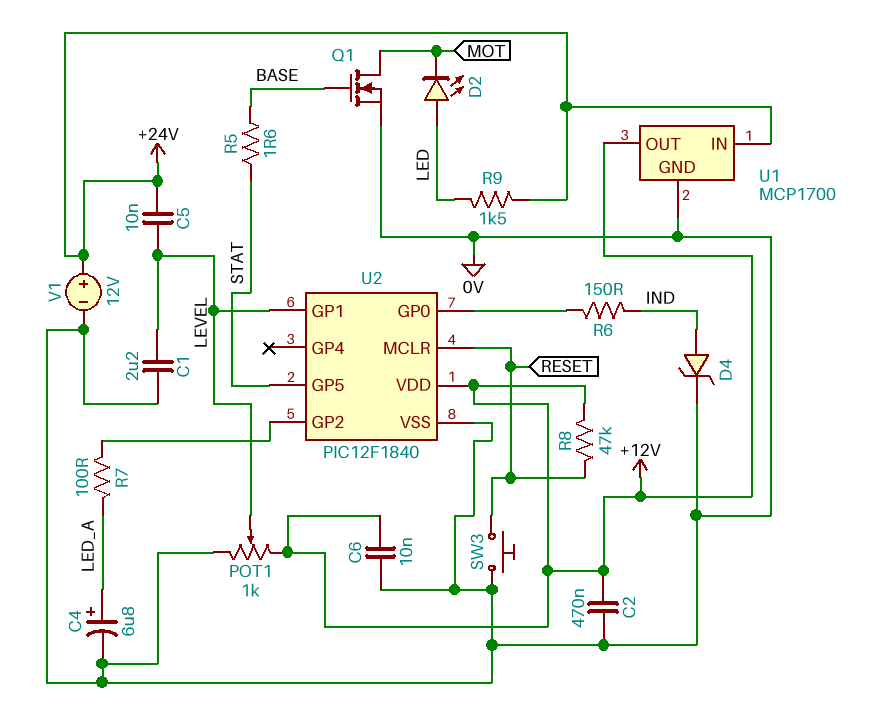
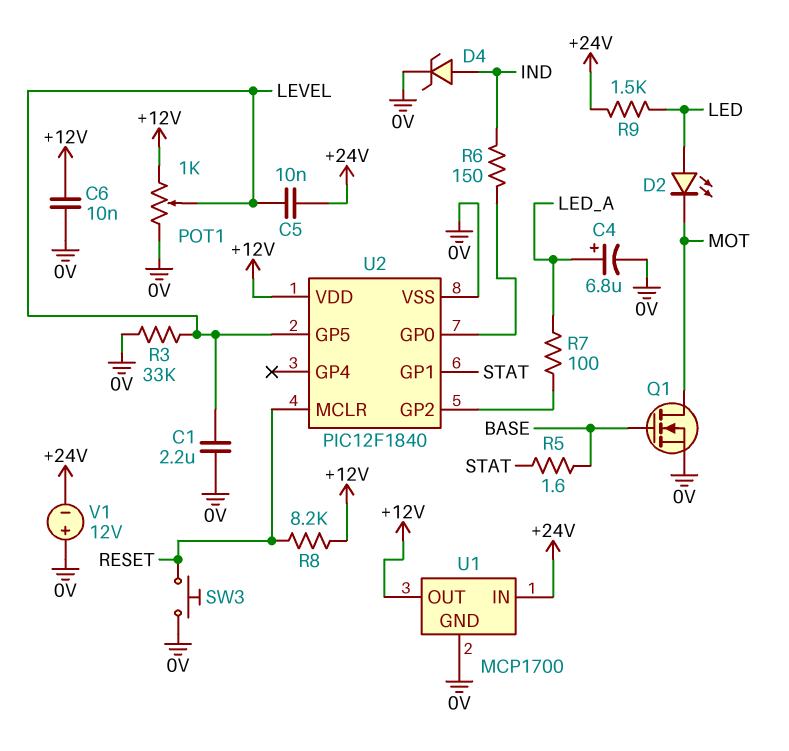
C2: 470nF (+12V, 0V) -> none
R3: none -> 33k (0V, LEVEL)
R8: 47k (+12V, RESET) -> 8.2k (+12V, RESET)
U2 pin GP1: LEVEL -> STAT
U2 pin GP5: STAT -> LEVEL
V1: 12V (plus +24V, minus 0V) -> 12V (plus 0V, minus +24V)

